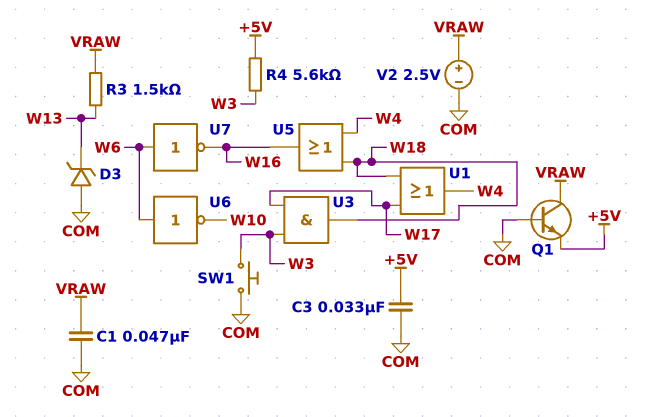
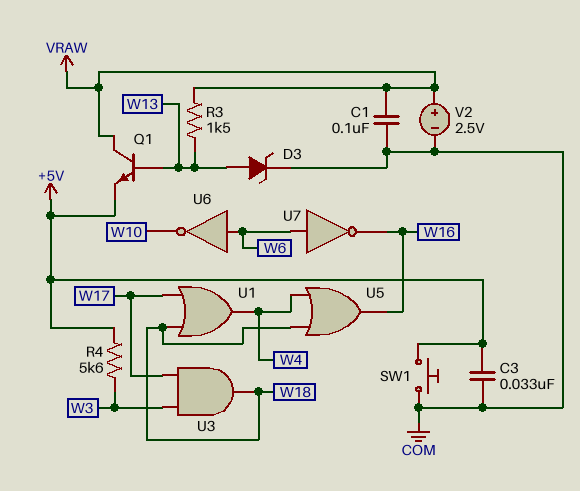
C1: 47nF (COM, VRAW) -> 100nF (COM, VRAW)
D3: zener (A COM, K W13) -> zener (A W13, K COM)
Q1: NPN (B COM, C VRAW, E +5V) -> NPN (B W13, C VRAW, E +5V)
SW1: button (COM, W3) -> button (+5V, COM)

